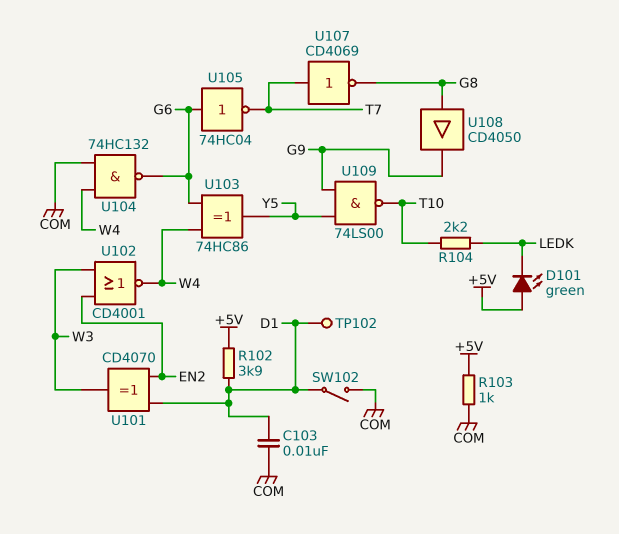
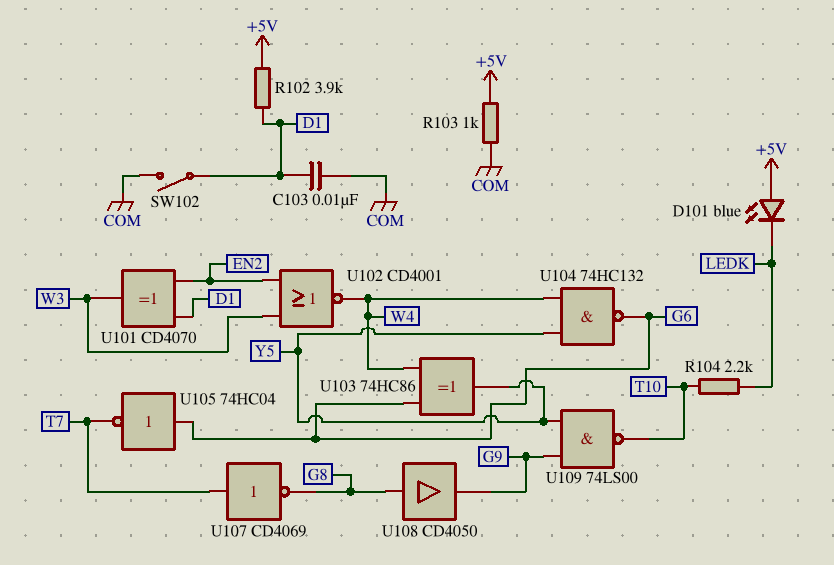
D101: LED green (A +5V, K LEDK) -> LED blue (A +5V, K LEDK)
TP102: test point (D1) -> none
U104: NAND 74HC132 (in COM, in W4, out G6) -> NAND 74HC132 (in W4, in Y5, out G6)

